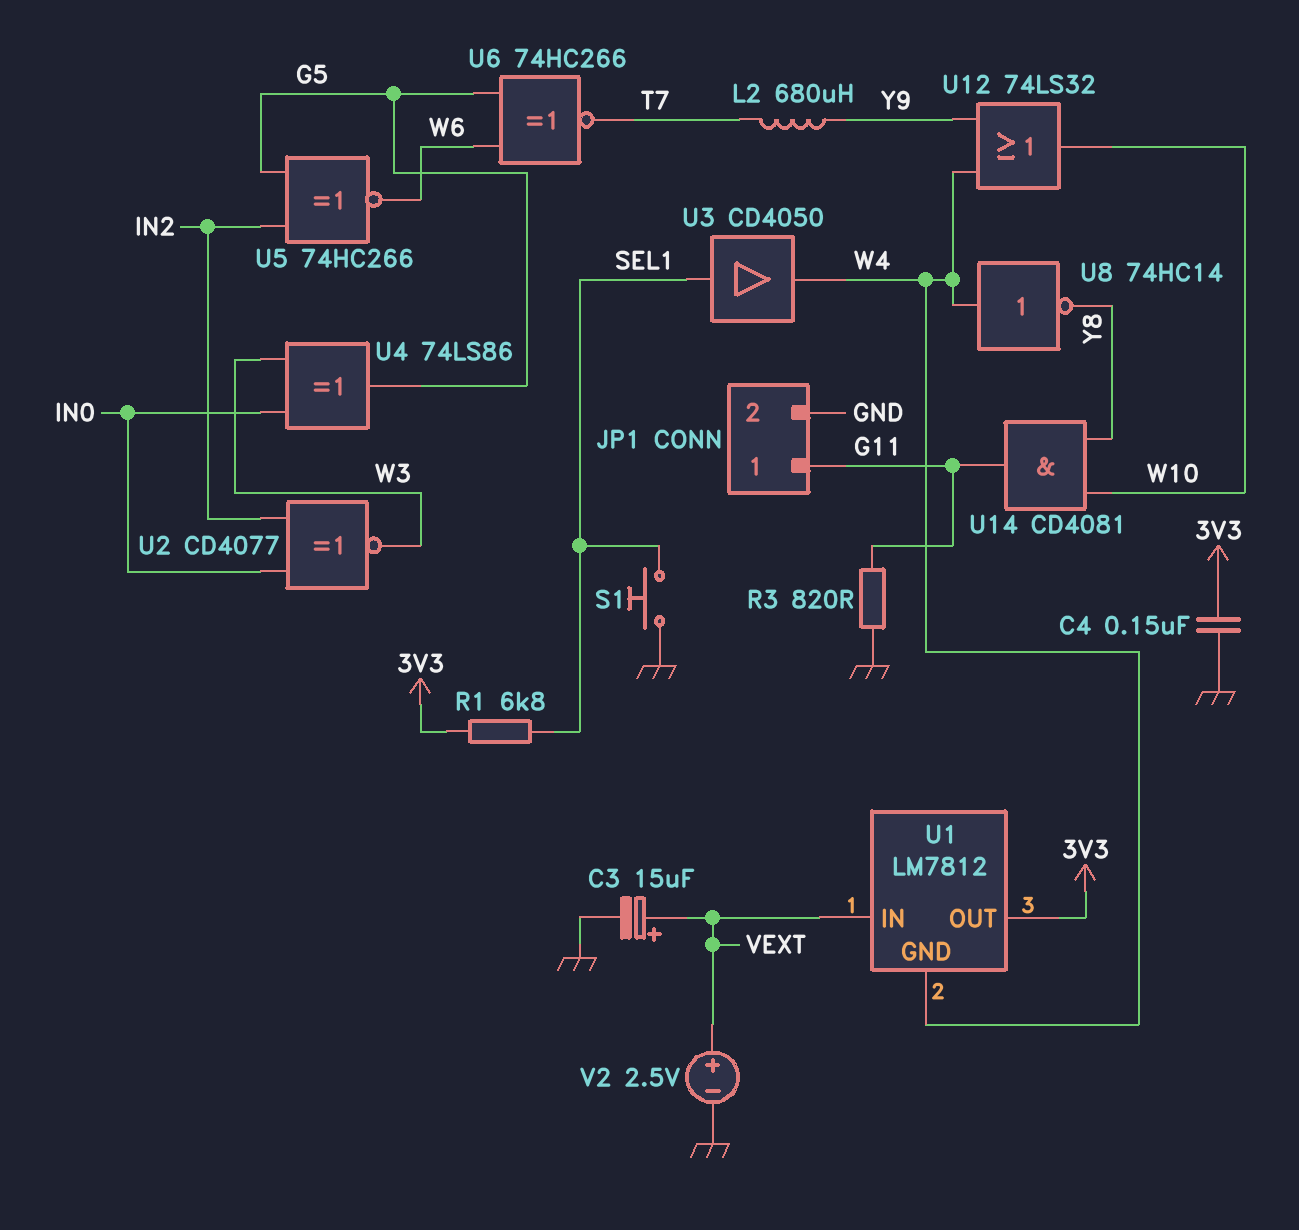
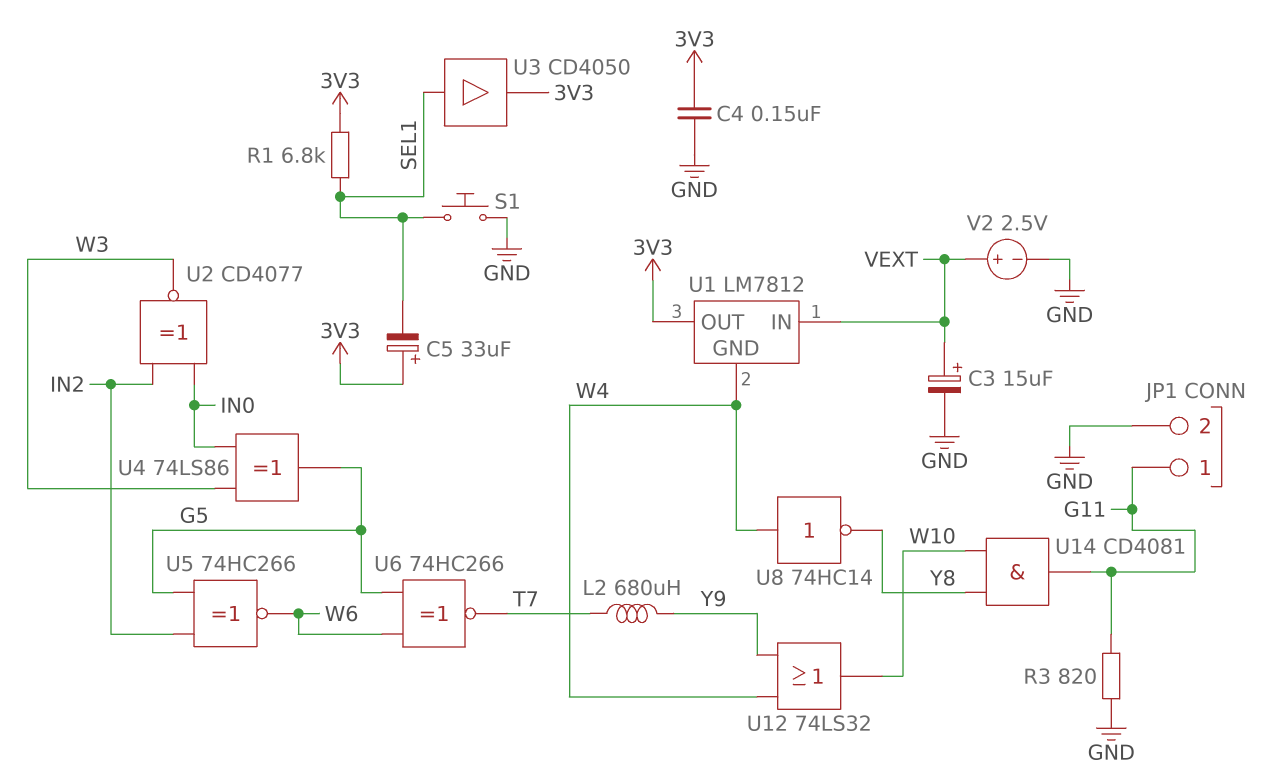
C5: none -> 33uF (plus 3V3, minus SEL1)
U3: buffer CD4050 (in SEL1, out W4) -> buffer CD4050 (in SEL1, out 3V3)

